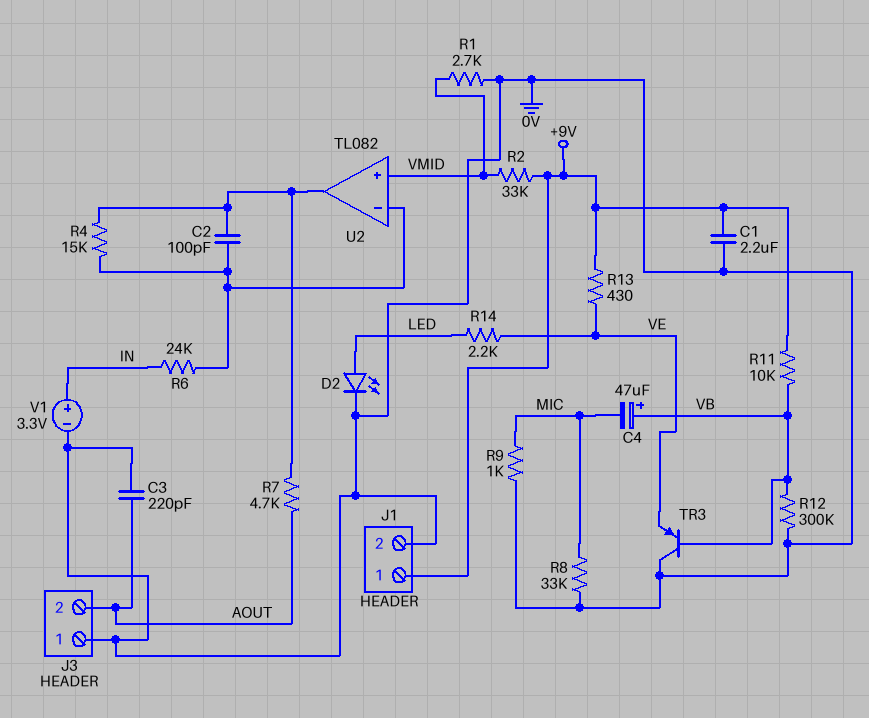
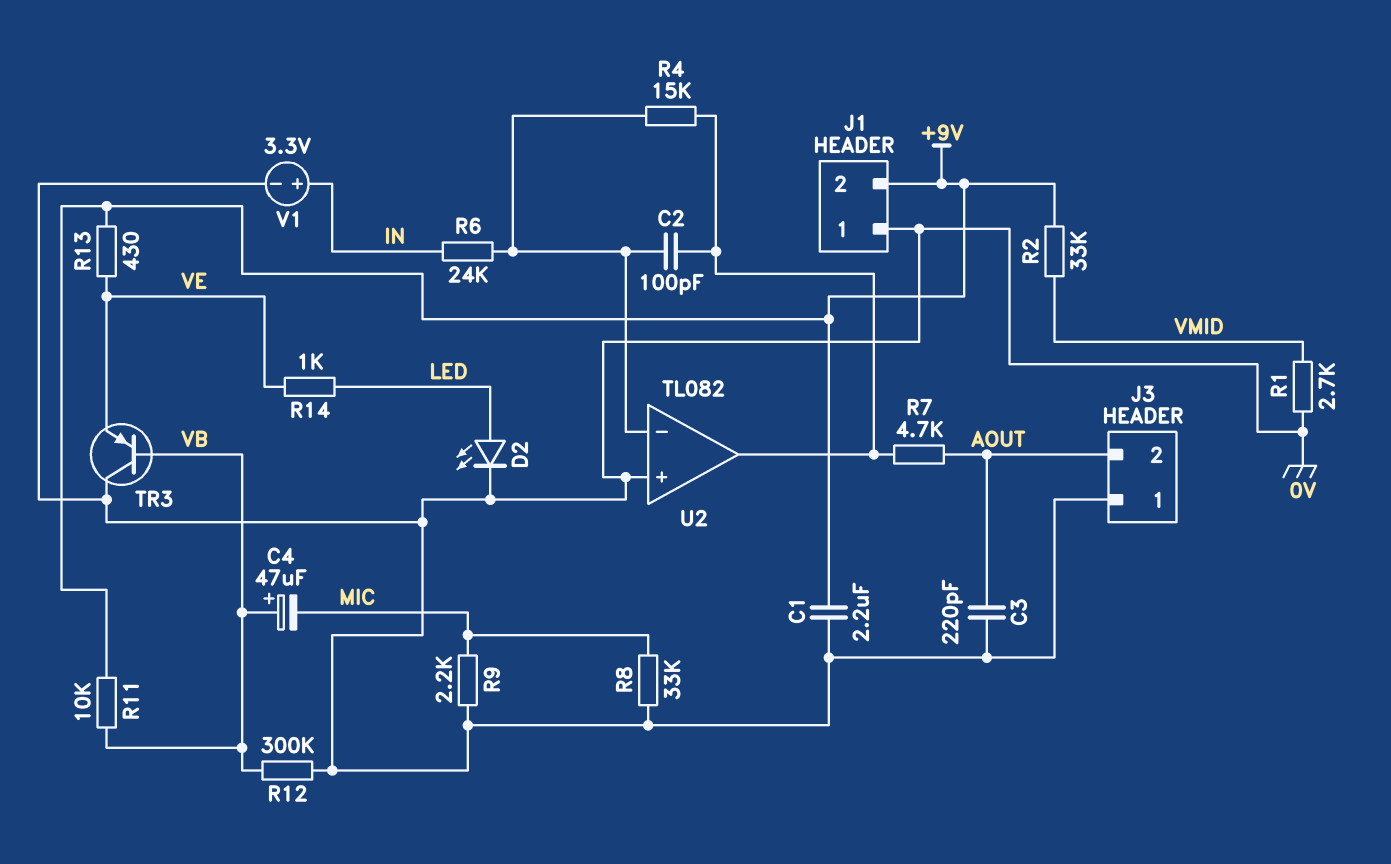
J1 pin 1: +9V -> 0V
J1 pin 2: 0V -> +9V
R9: 1k (0V, MIC) -> 2.2k (0V, MIC)
R14: 2.2k (LED, VE) -> 1k (LED, VE)
U2 pin in+: VMID -> 0V

